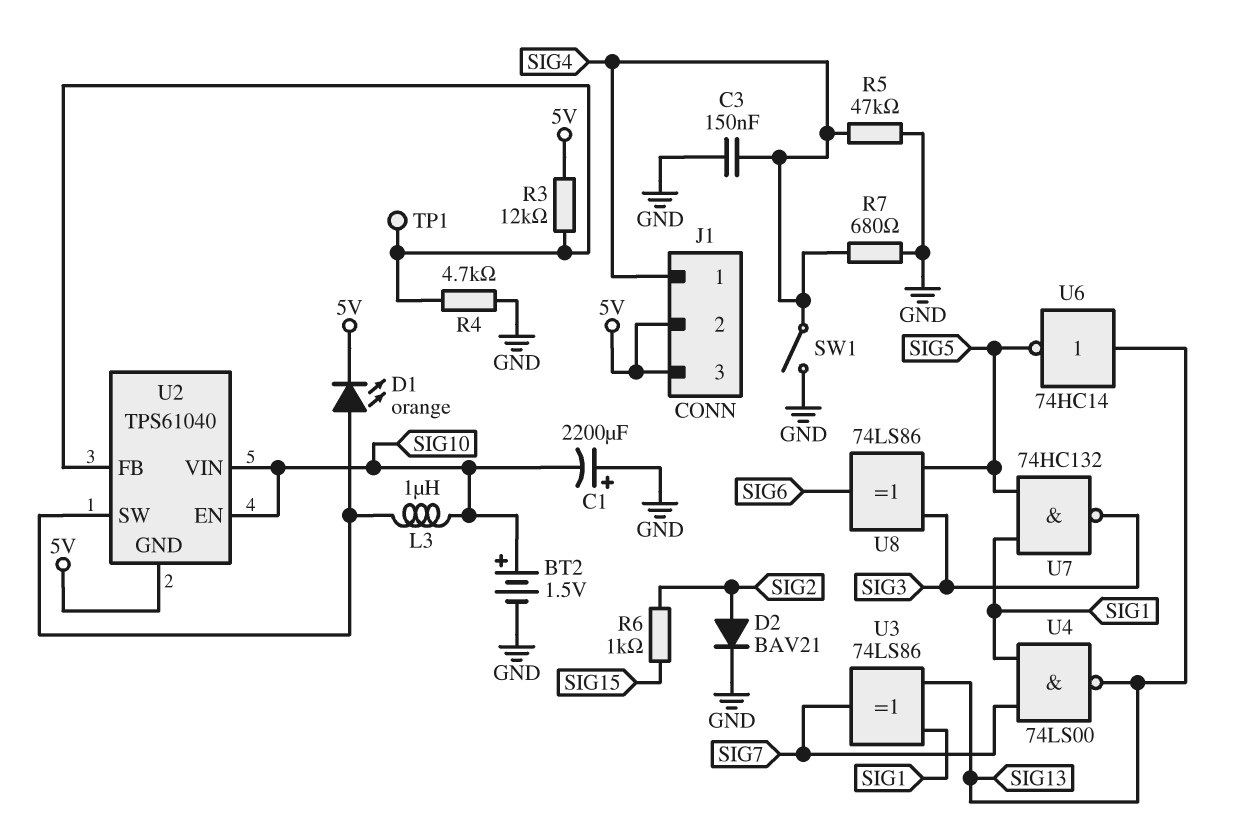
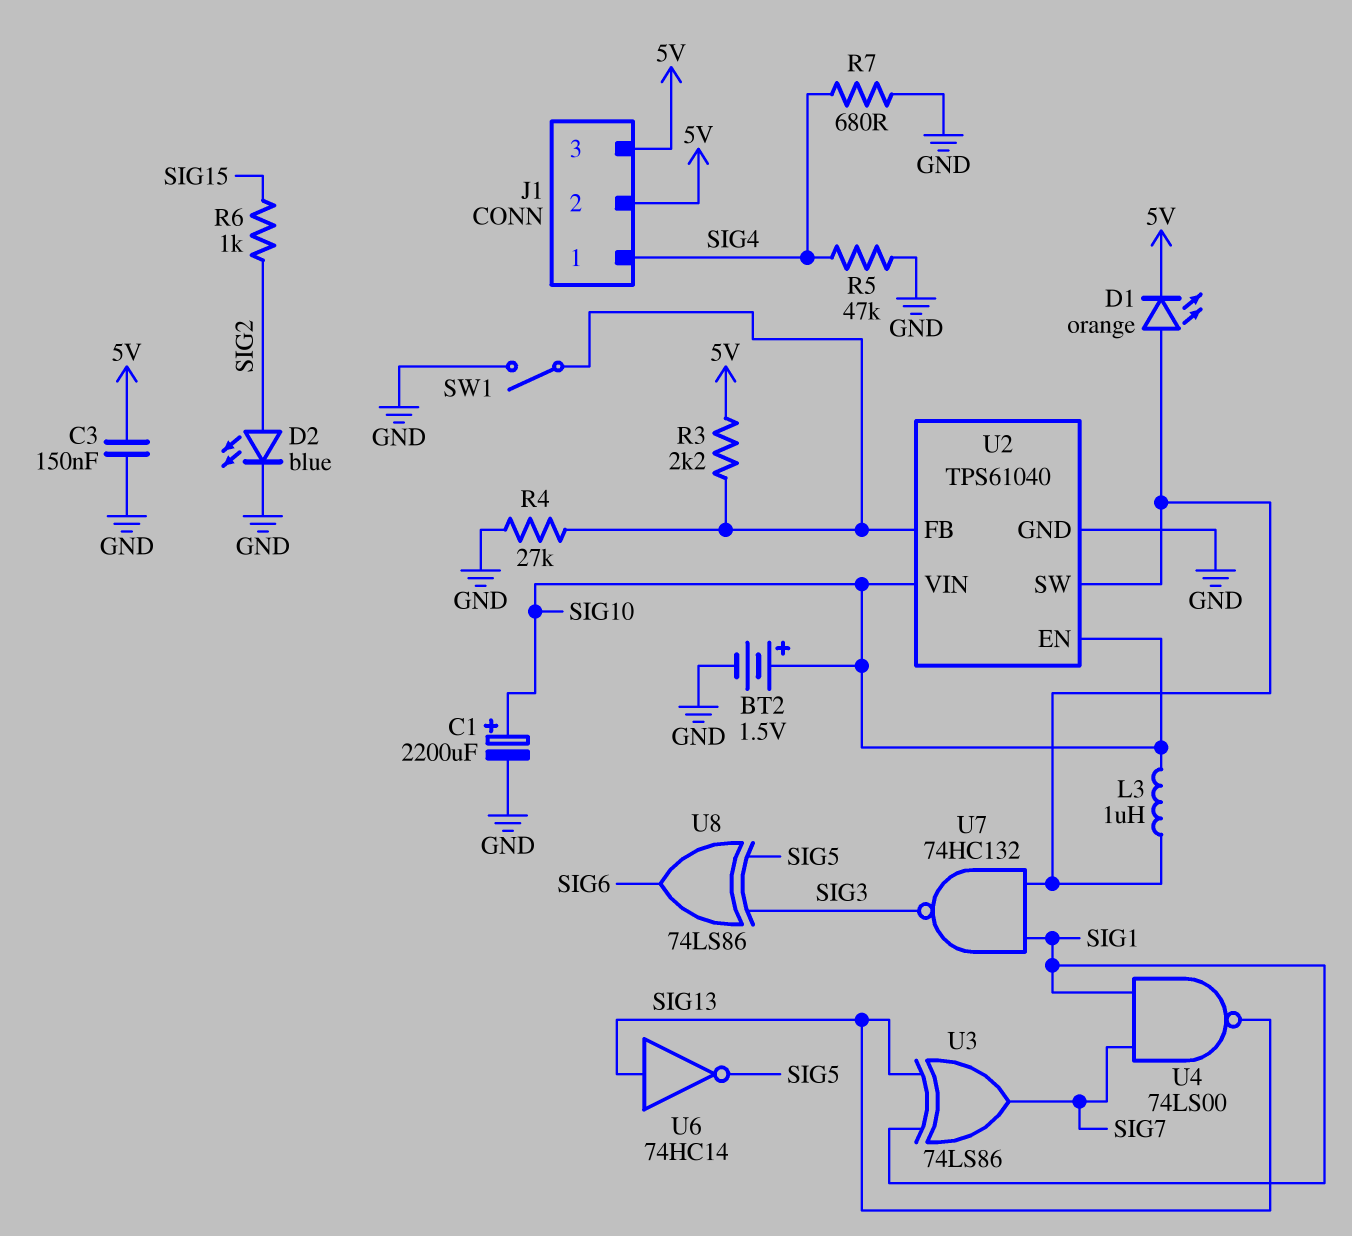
C1: 2200uF (plus GND, minus SIG10) -> 2200uF (plus SIG10, minus GND)
C3: 150nF (GND, SIG4) -> 150nF (5V, GND)
D2: diode BAV21 (A SIG2, K GND) -> LED blue (A SIG2, K GND)
R3: 12k (5V, U2/FB) -> 2.2k (5V, U2/FB)
R4: 4.7k (GND, U2/FB) -> 27k (GND, U2/FB)
SW1: switch (GND, SIG4) -> switch (GND, U2/FB)
TP1: test point (U2/FB) -> none
U2 pin GND: 5V -> GND
U7: NAND 74HC132 (in SIG1, in SIG5, out SIG3) -> NAND 74HC132 (in SIG1, in U2/SW, out SIG3)

